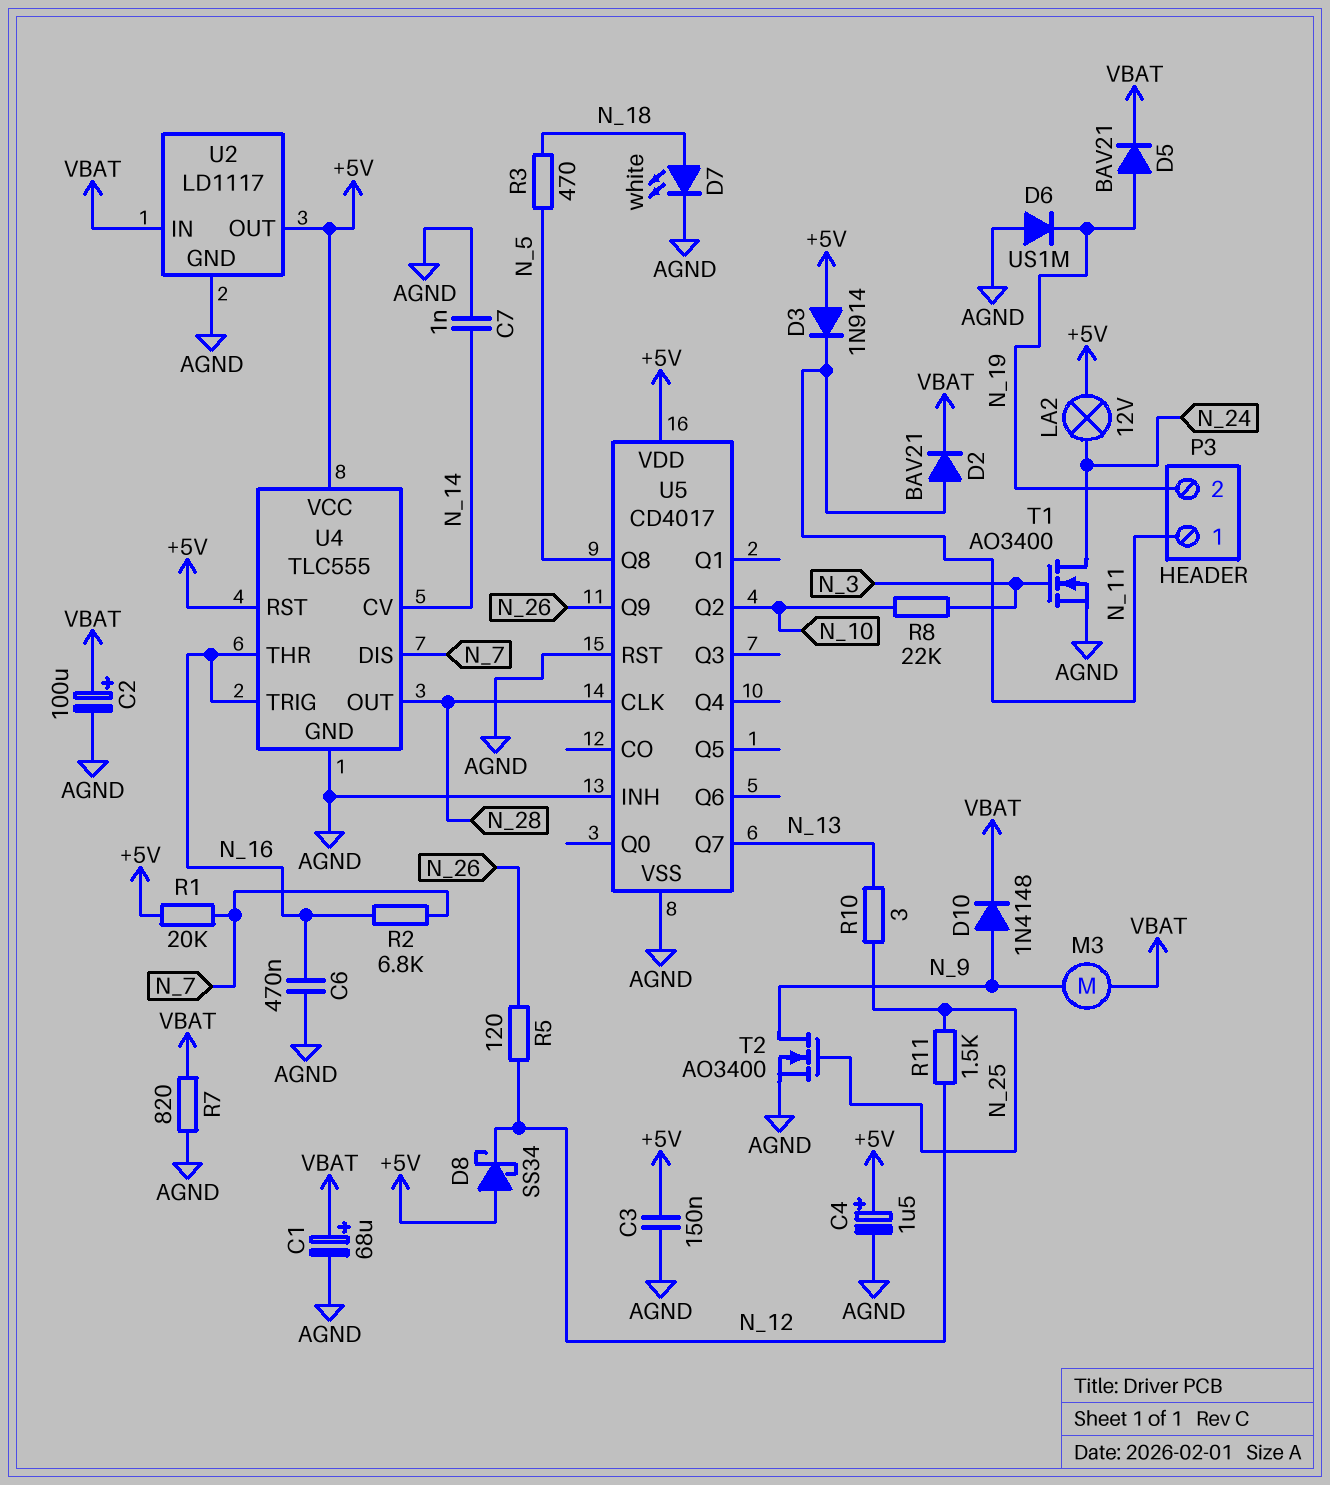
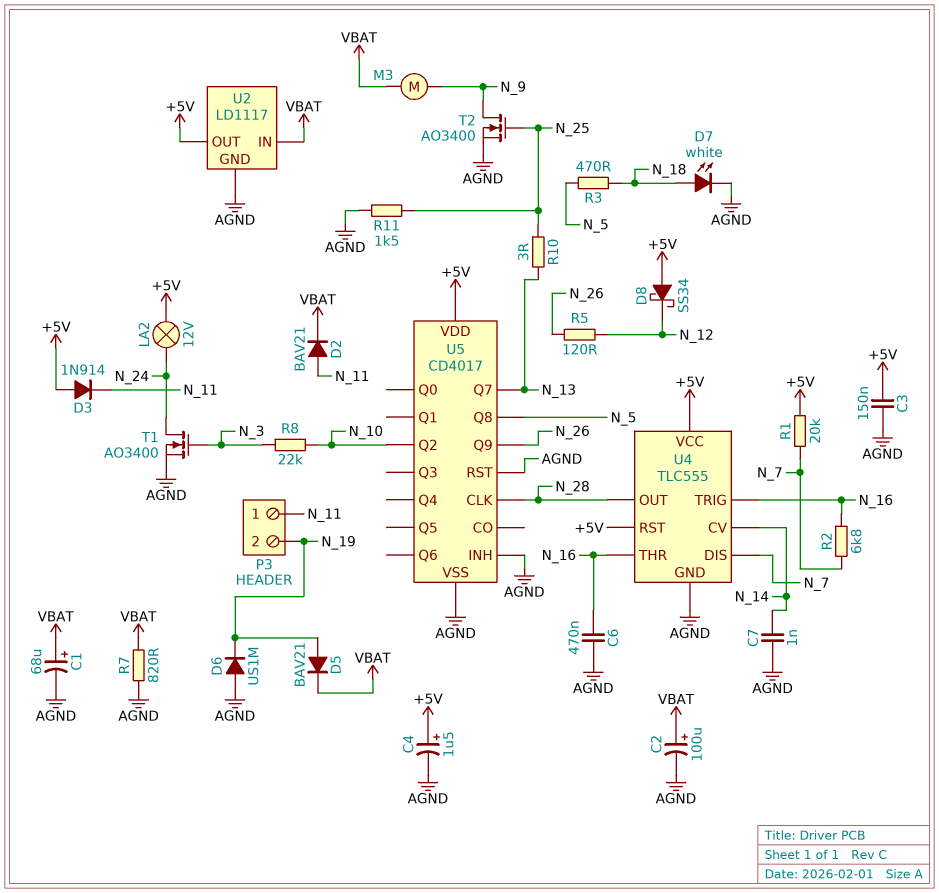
D10: diode 1N4148 (A N_9, K VBAT) -> none
R11: 1.5k (N_12, N_25) -> 1.5k (AGND, N_25)

